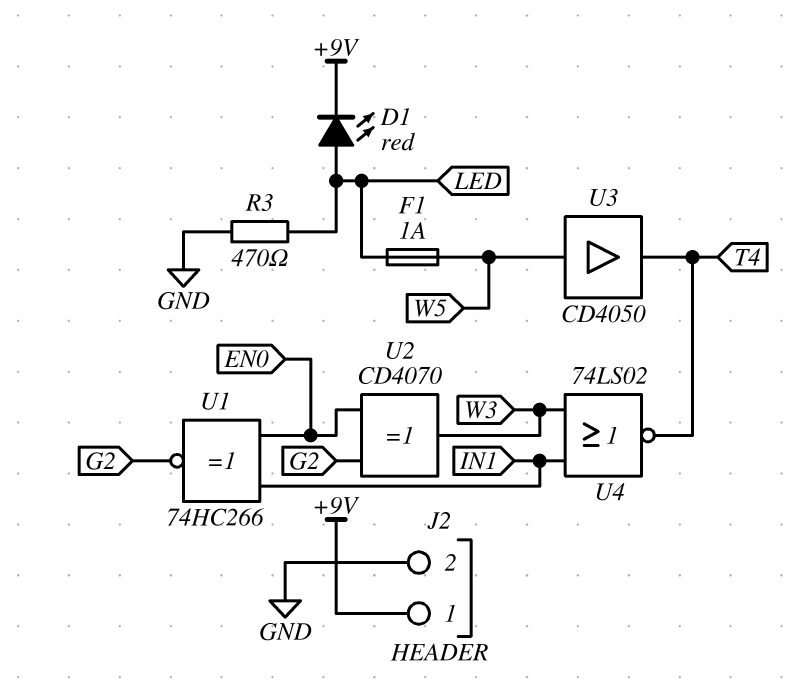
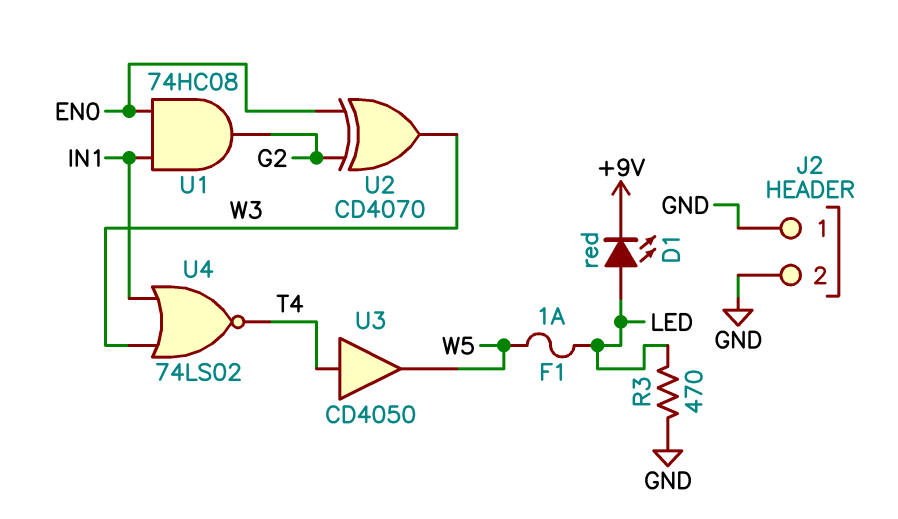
J2 pin 1: +9V -> GND
U1: XNOR 74HC266 (in EN0, in IN1, out G2) -> AND 74HC08 (in EN0, in IN1, out G2)
U3: buffer CD4050 (in W5, out T4) -> buffer CD4050 (in T4, out W5)

